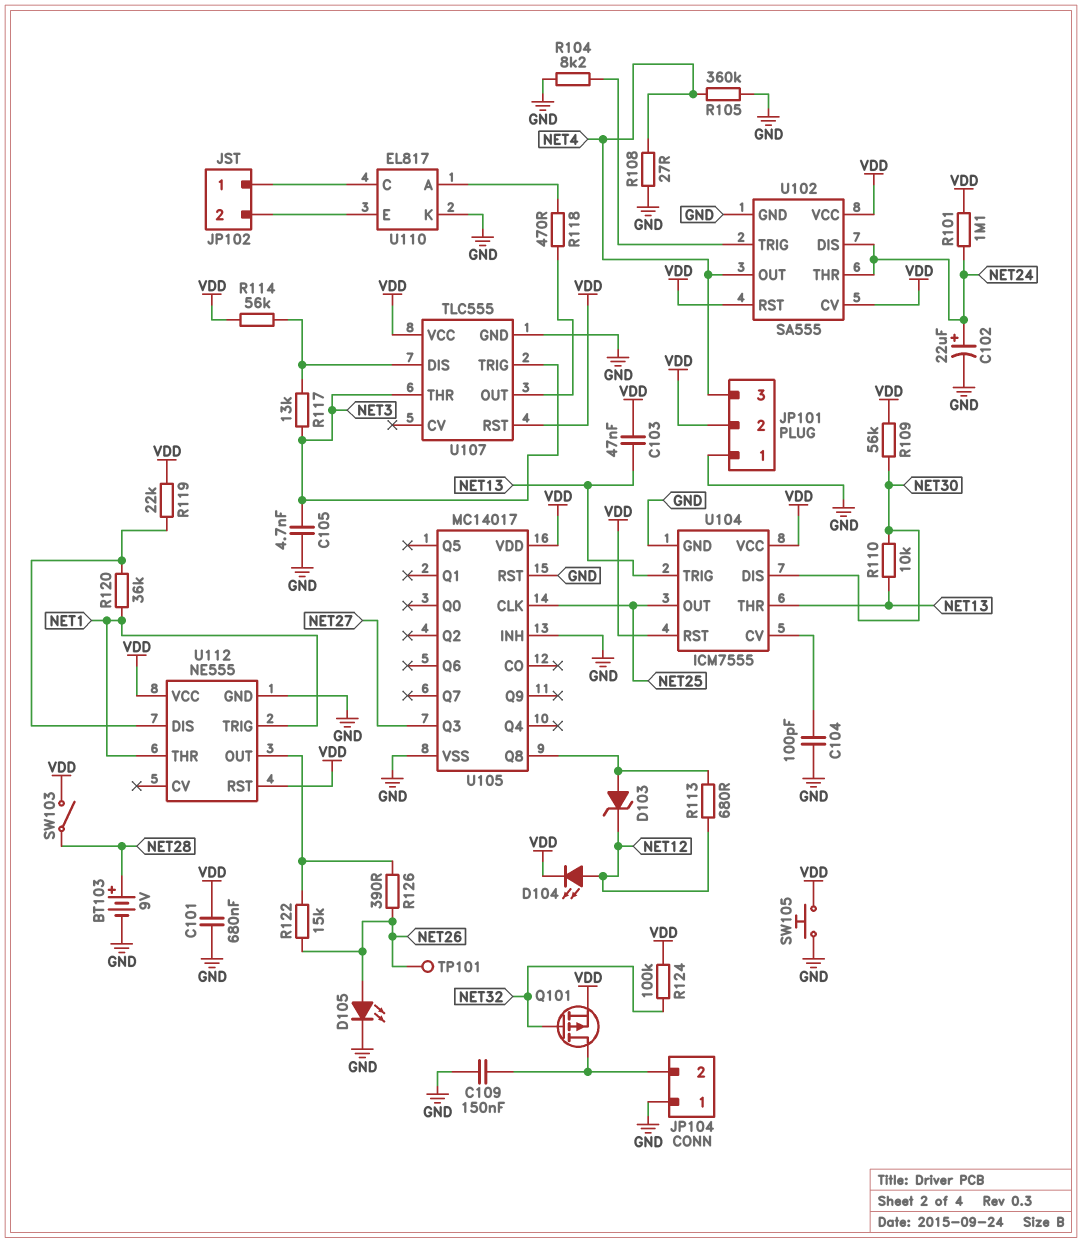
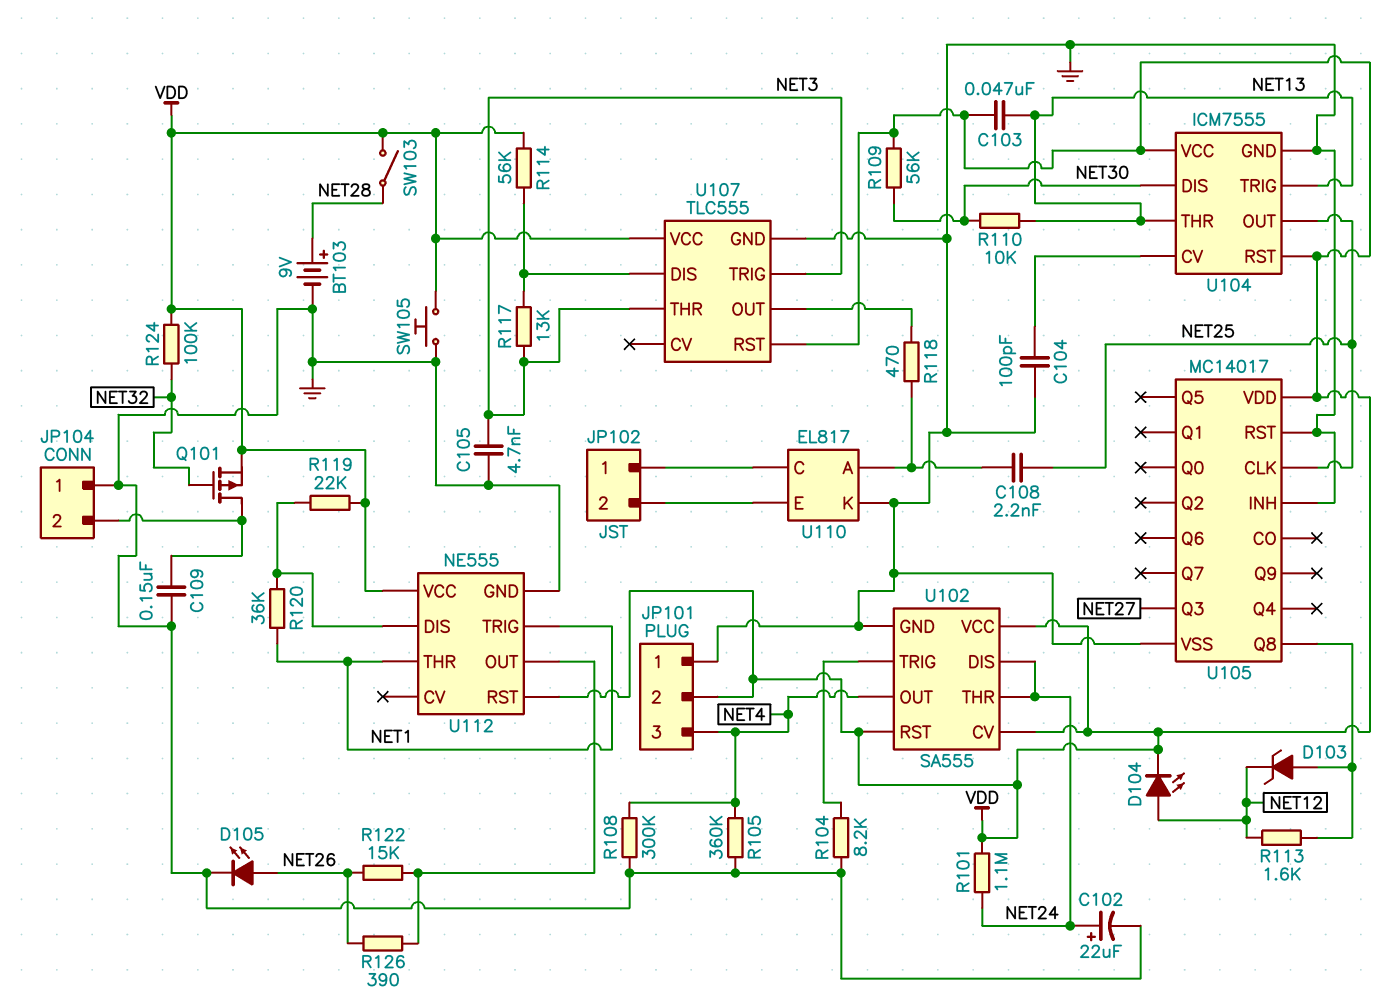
C101: 680nF (GND, VDD) -> none
C108: none -> 2.2nF (NET25, U110/A)
R108: 27 (GND, NET4) -> 300k (GND, NET4)
R113: 680 (NET12, U105/Q8) -> 1.6k (NET12, U105/Q8)
TP101: test point (NET26) -> none

